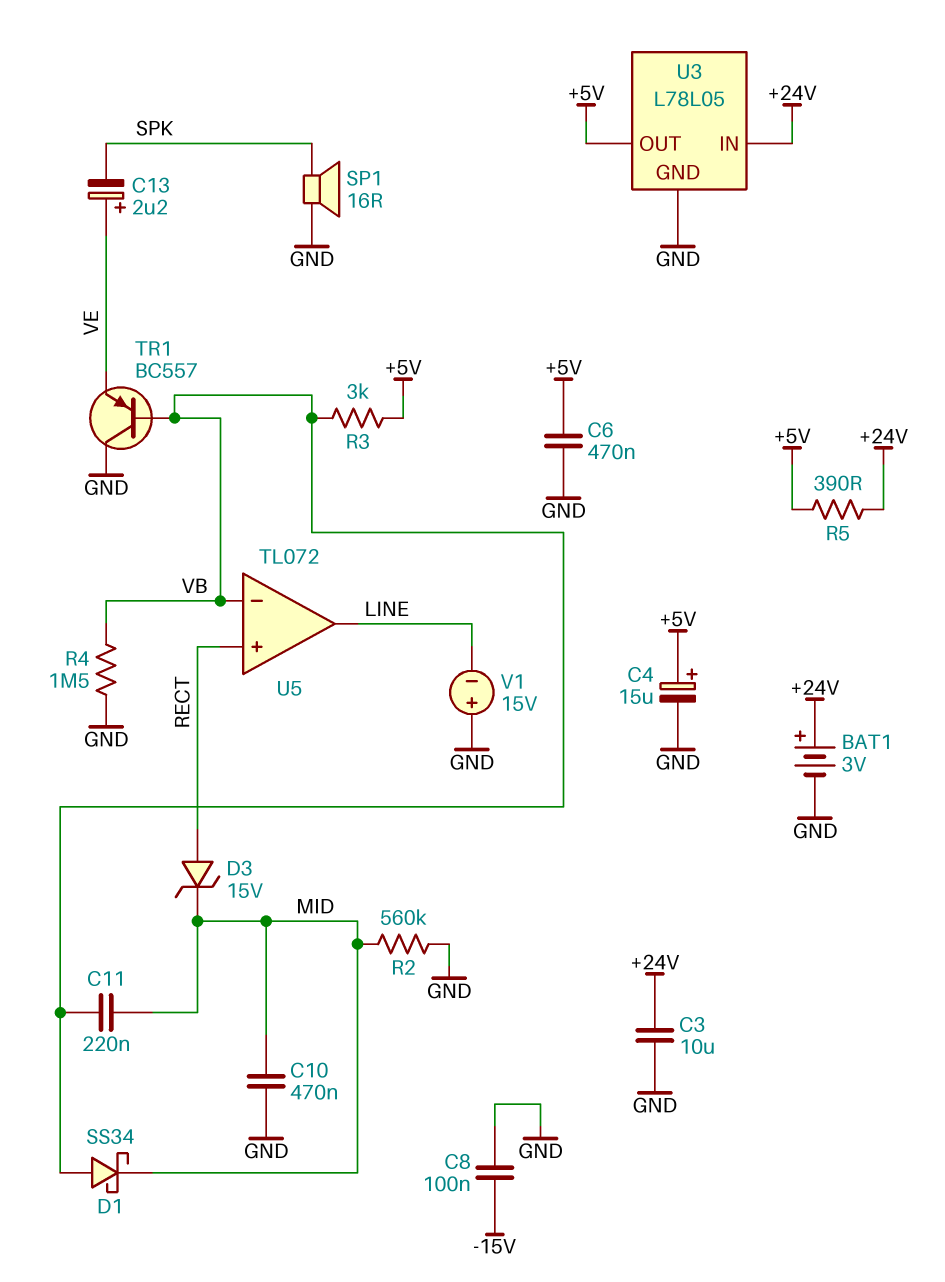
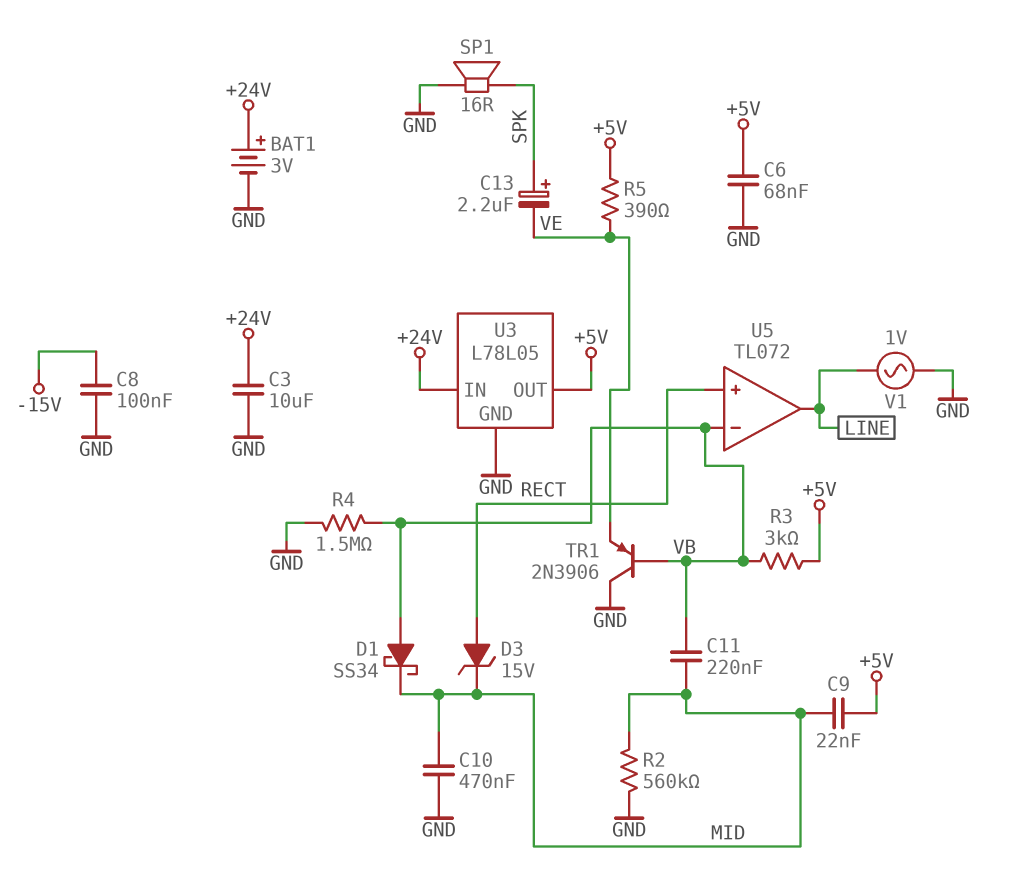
C4: 15uF (plus +5V, minus GND) -> none
C6: 470nF (+5V, GND) -> 68nF (+5V, GND)
C9: none -> 22nF (+5V, MID)
C13: 2.2uF (plus VE, minus SPK) -> 2.2uF (plus SPK, minus VE)
R5: 390 (+5V, +24V) -> 390 (+5V, VE)
TR1: PNP BC557 (B VB, C GND, E VE) -> PNP 2N3906 (B VB, C GND, E VE)
V1: 15V (plus GND, minus LINE) -> AC 1V (GND, LINE)

